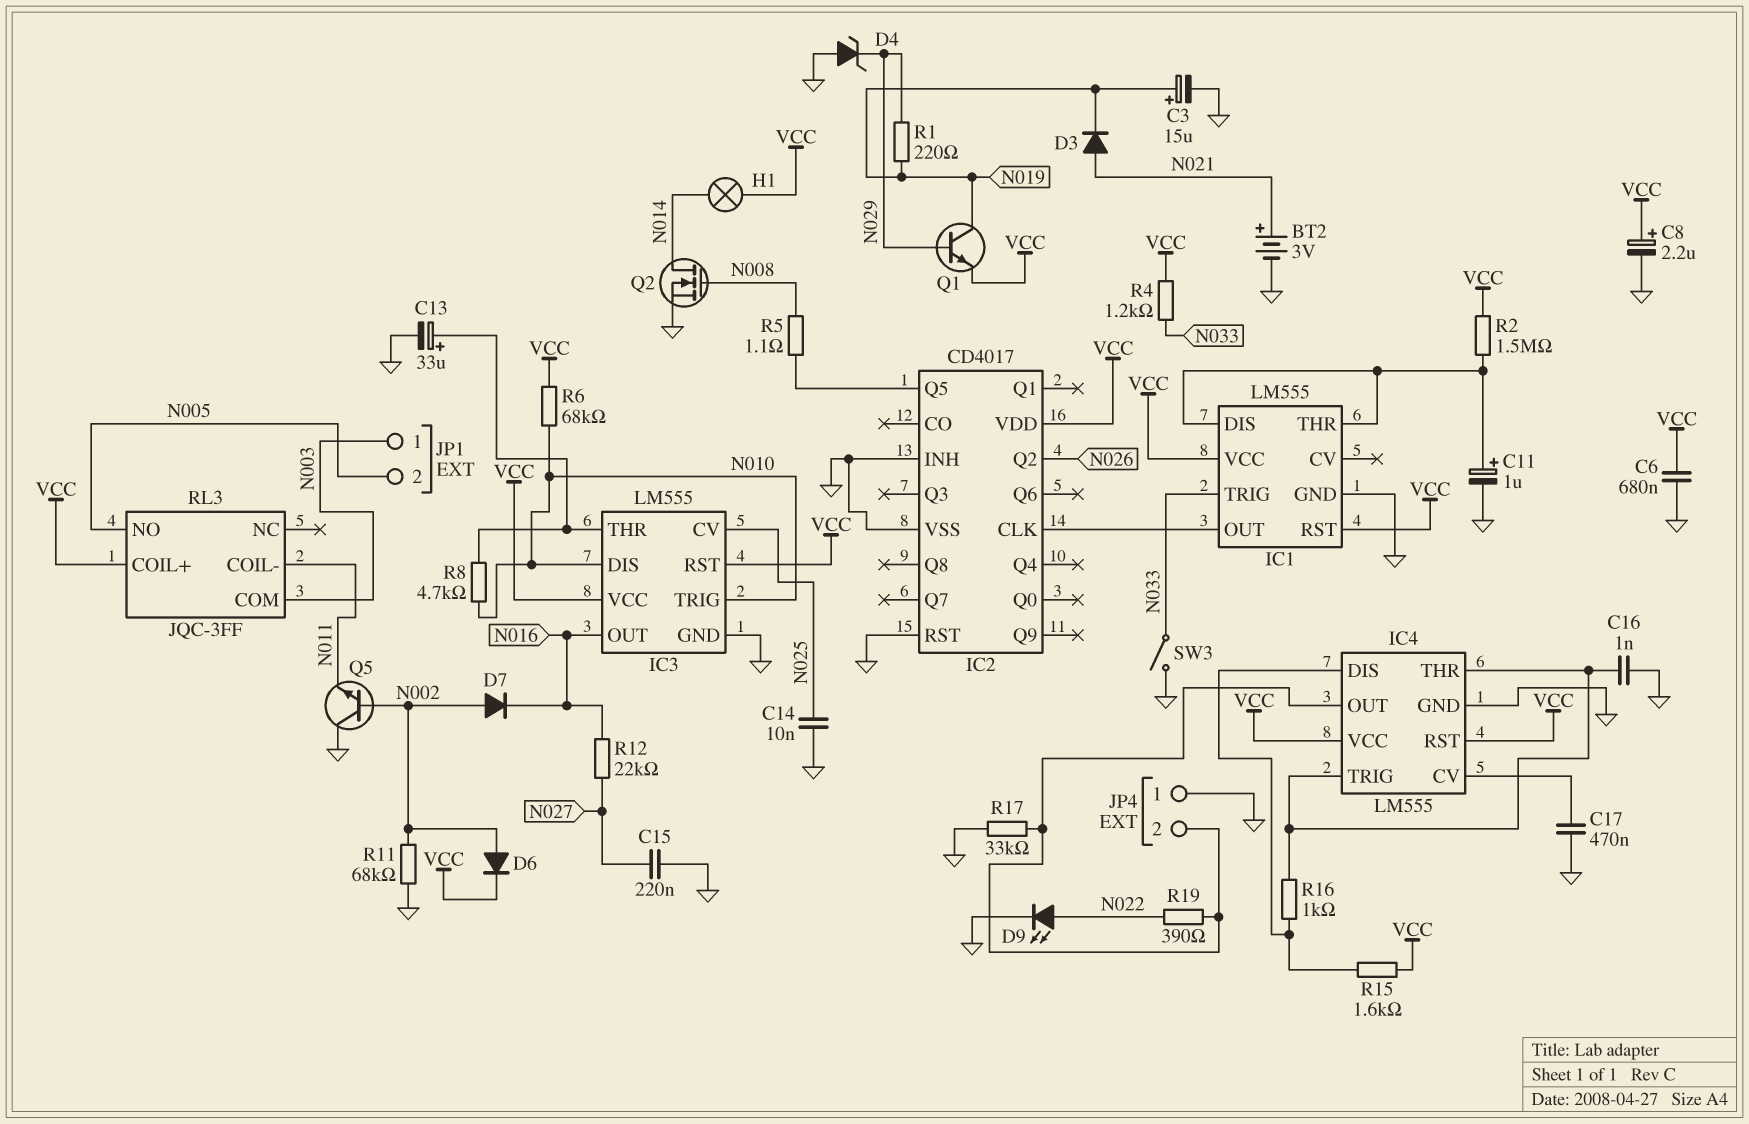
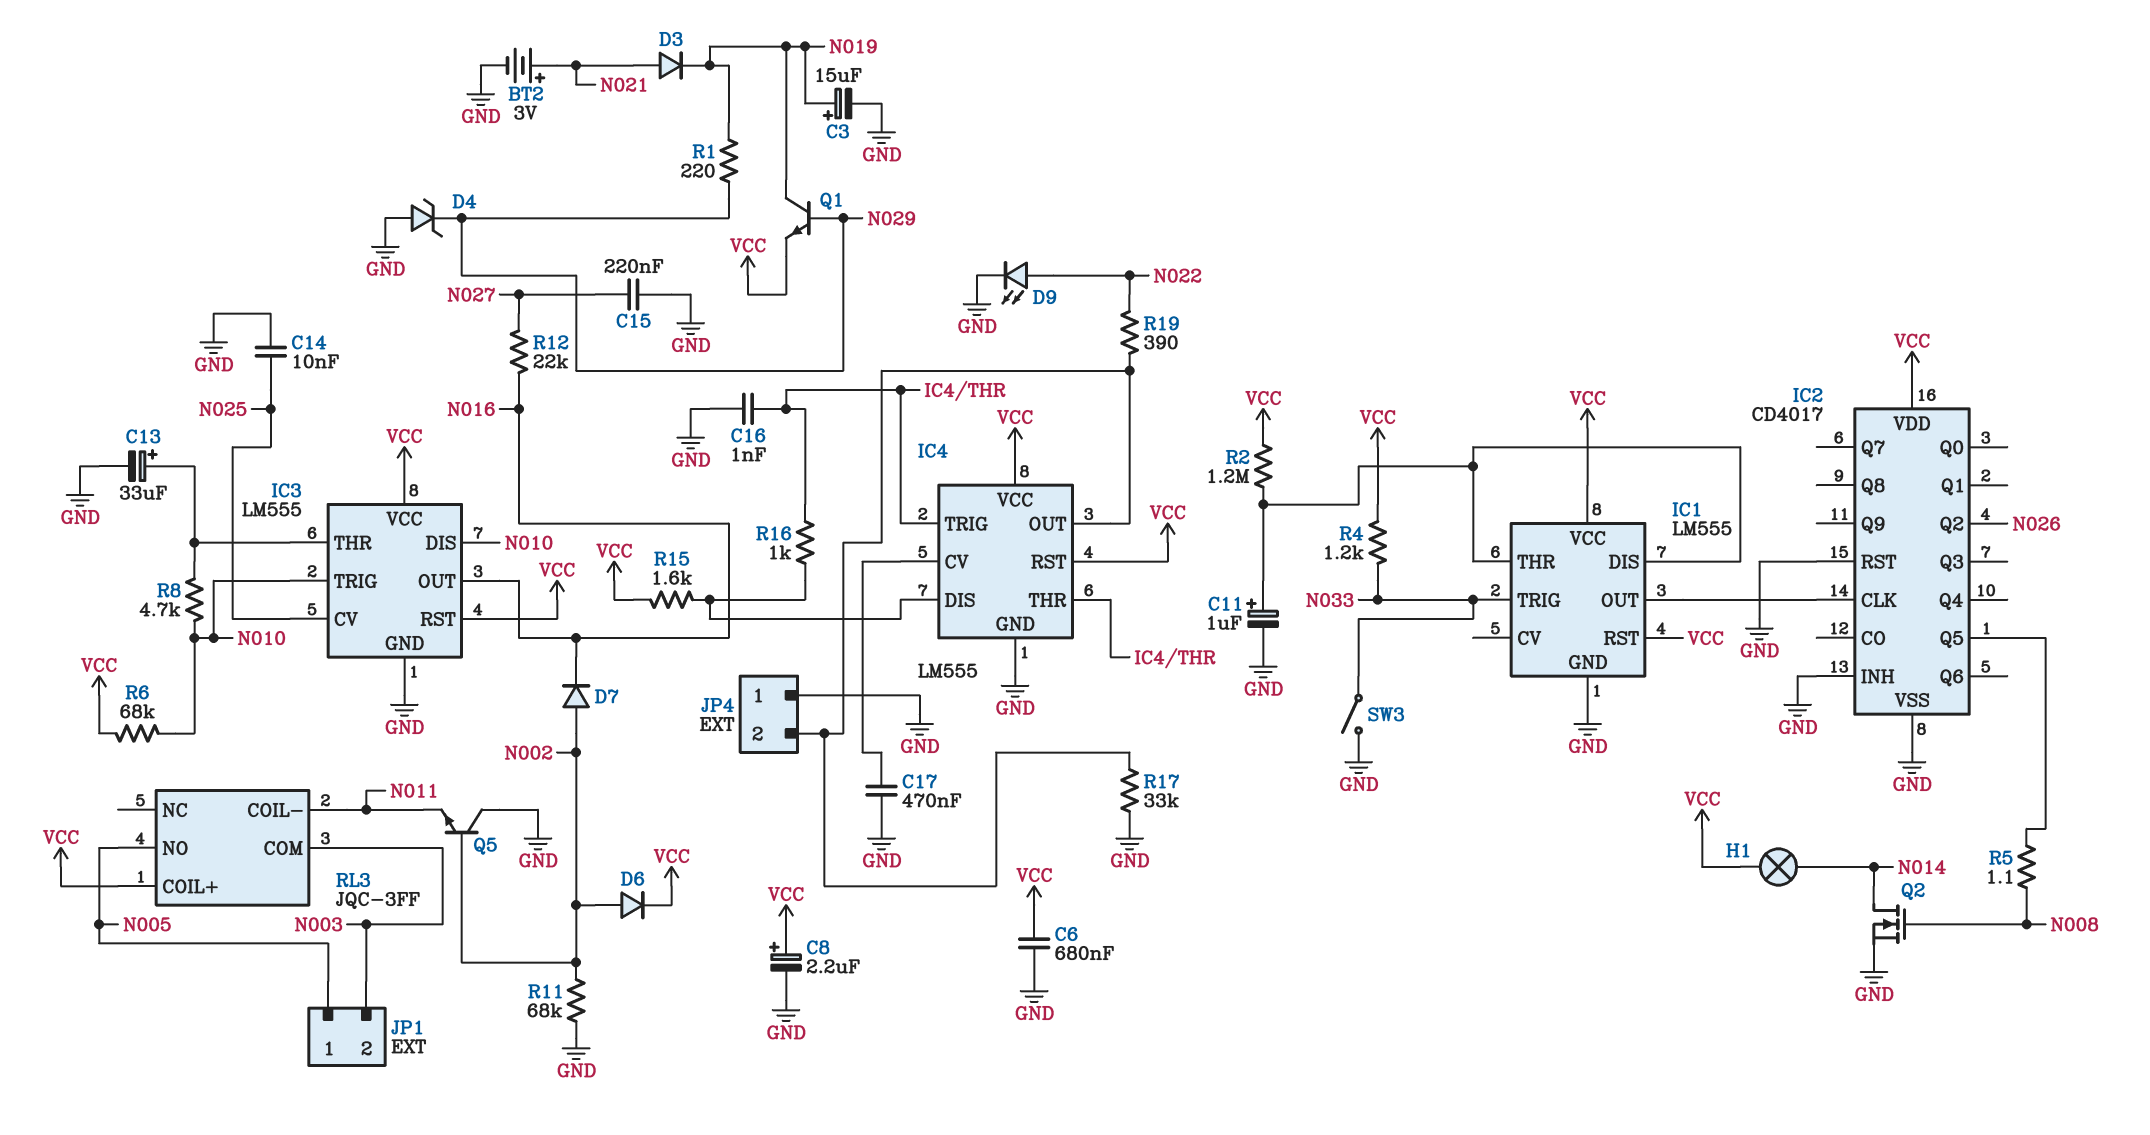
JP1 pin 1: N003 -> N005
JP1 pin 2: N005 -> N003
R2: 1.5M (IC1/DIS, VCC) -> 1.2M (IC1/DIS, VCC)

